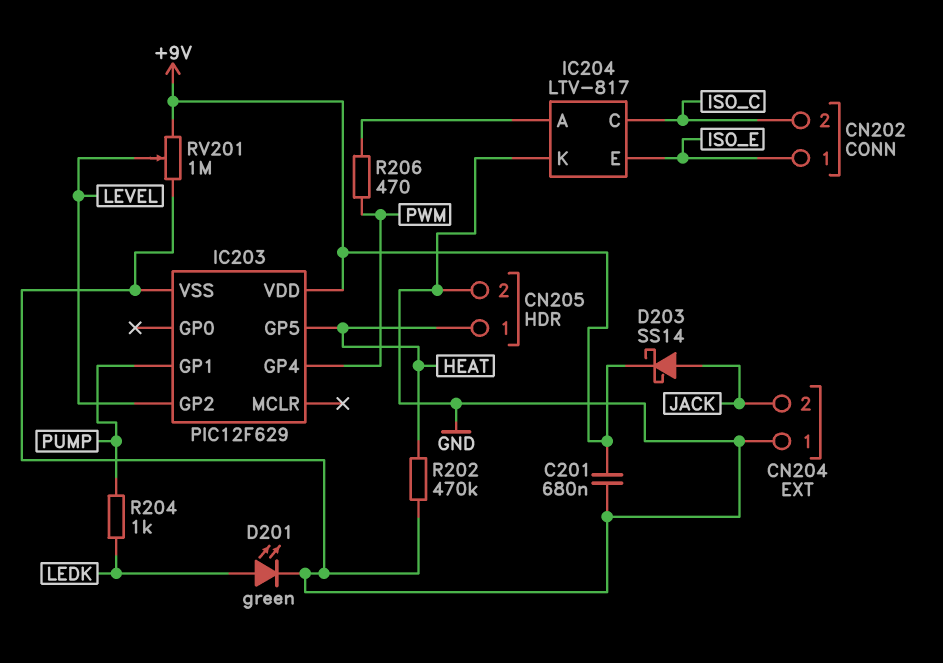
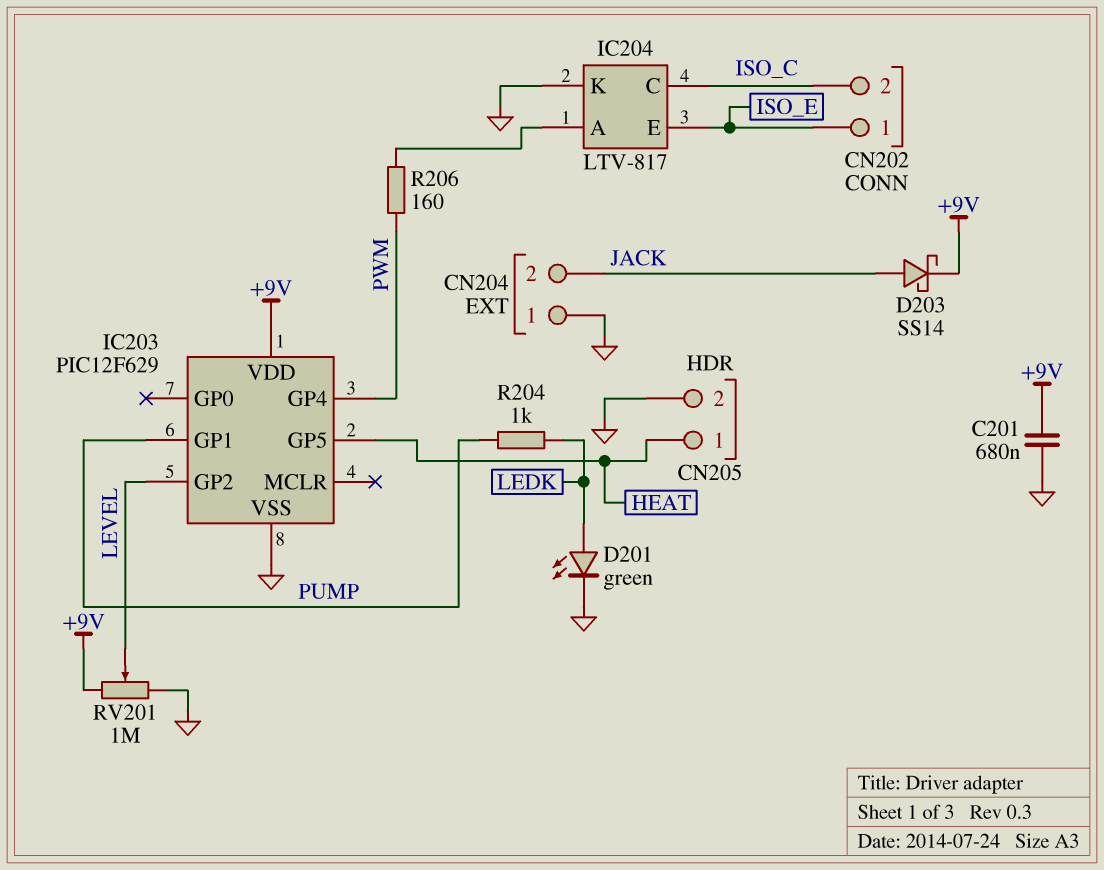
R202: 470k (GND, HEAT) -> none
R206: 470 (IC204/A, PWM) -> 160 (IC204/A, PWM)

